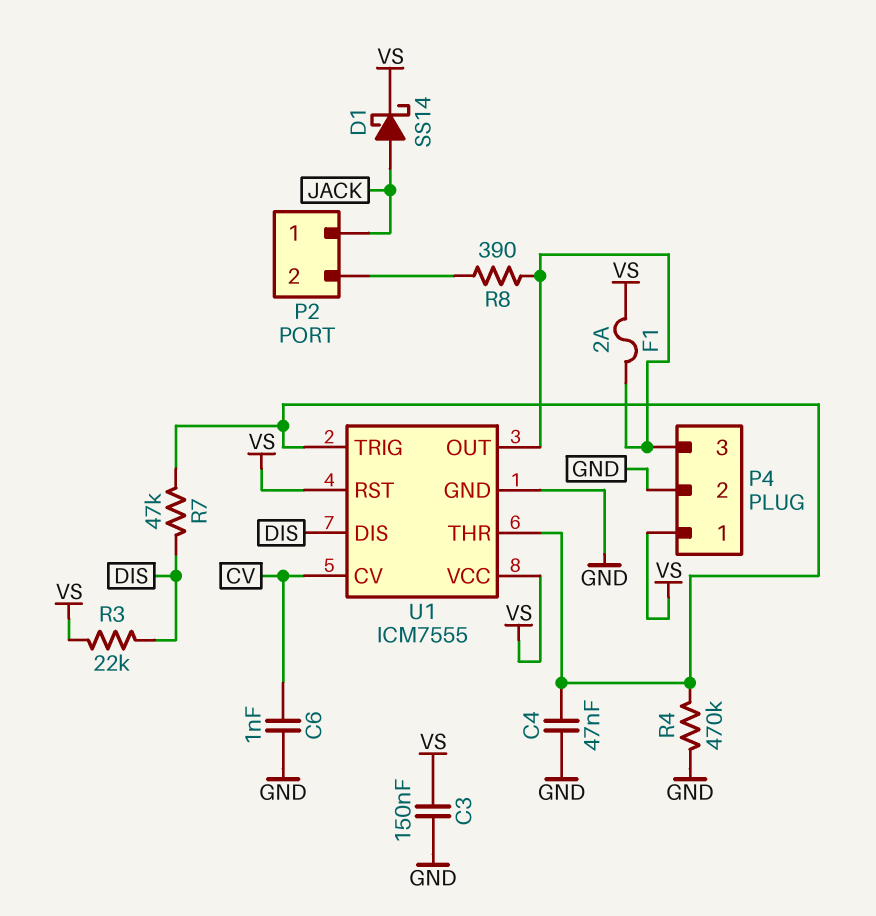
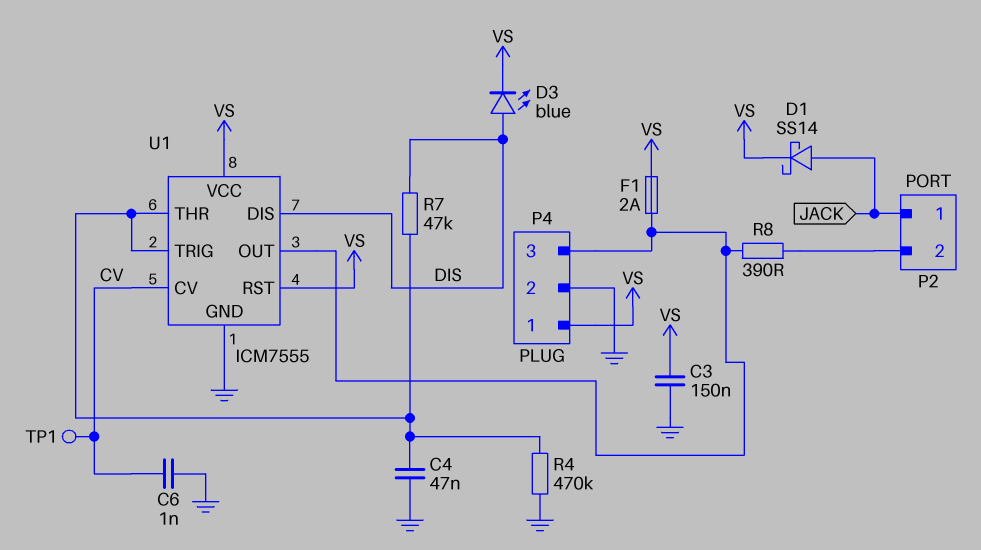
D3: none -> LED blue (A DIS, K VS)
R3: 22k (DIS, VS) -> none
TP1: none -> test point (CV)

